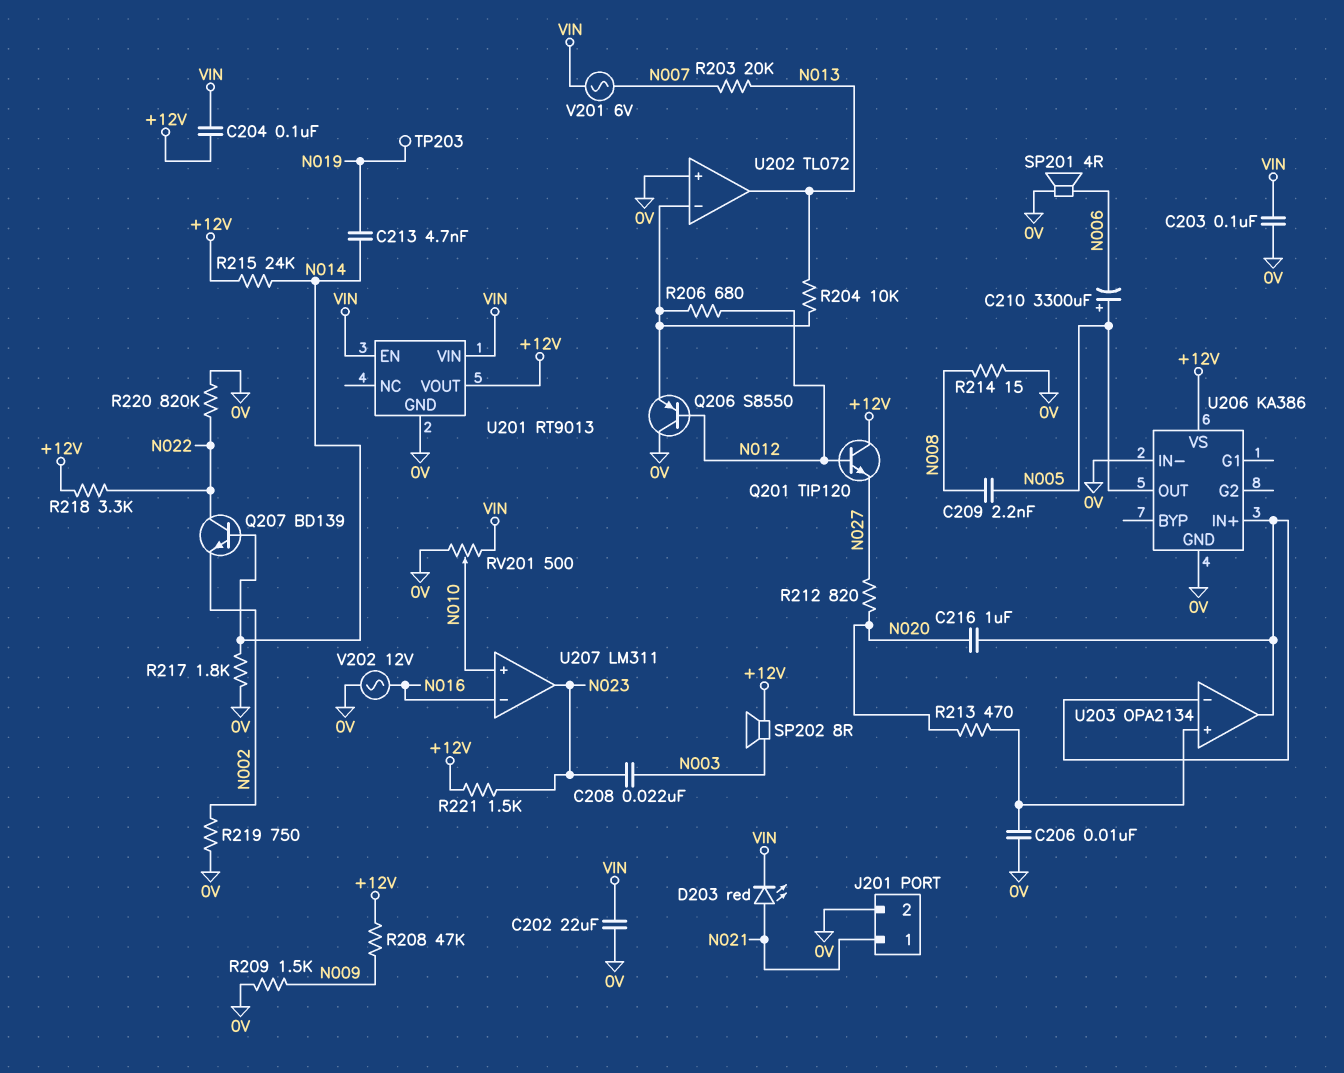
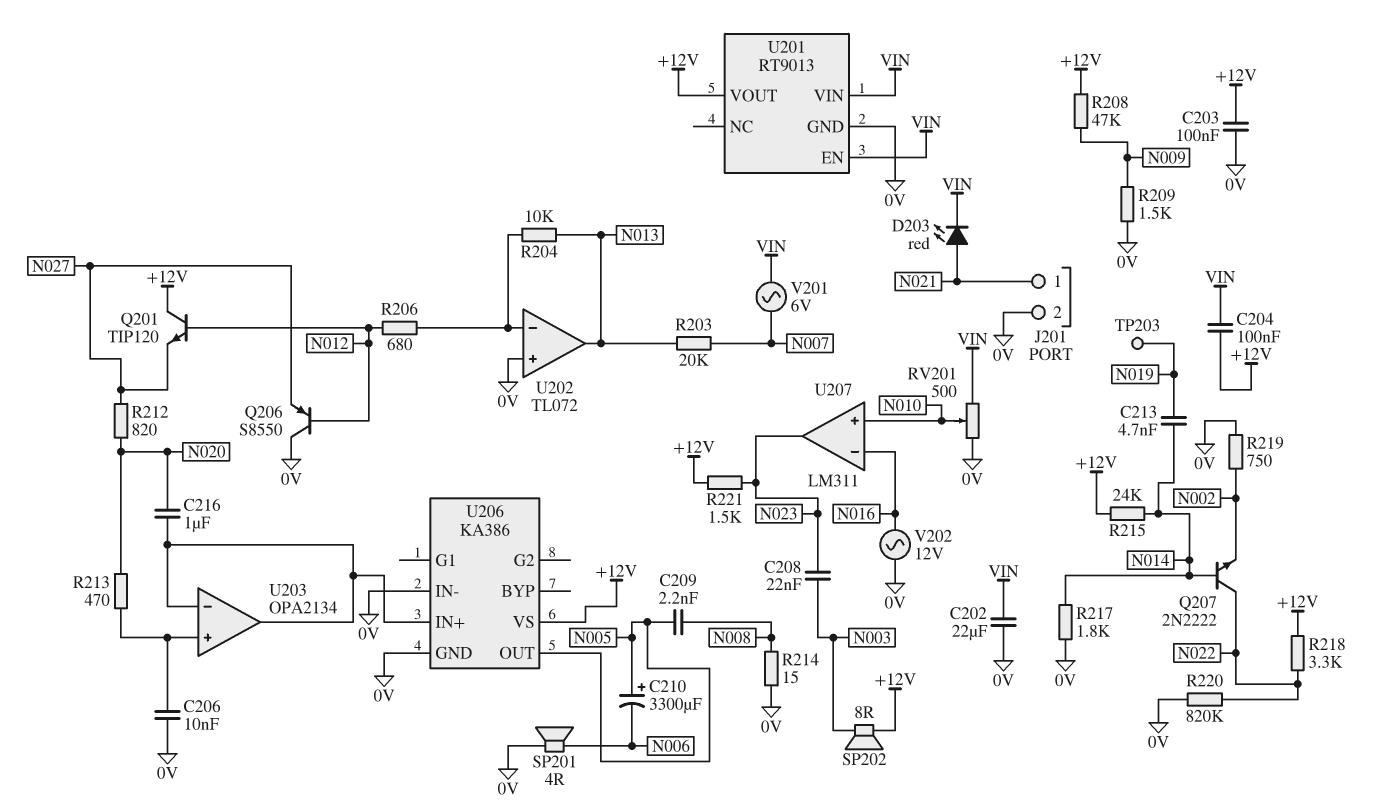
C203: 100nF (0V, VIN) -> 100nF (+12V, 0V)
Q206: PNP S8550 (B N012, C 0V, E U202/in-) -> PNP S8550 (B N012, C 0V, E N027)
Q207: NPN BD139 (B N014, C N022, E N002) -> NPN 2N2222 (B N014, C N022, E N002)

